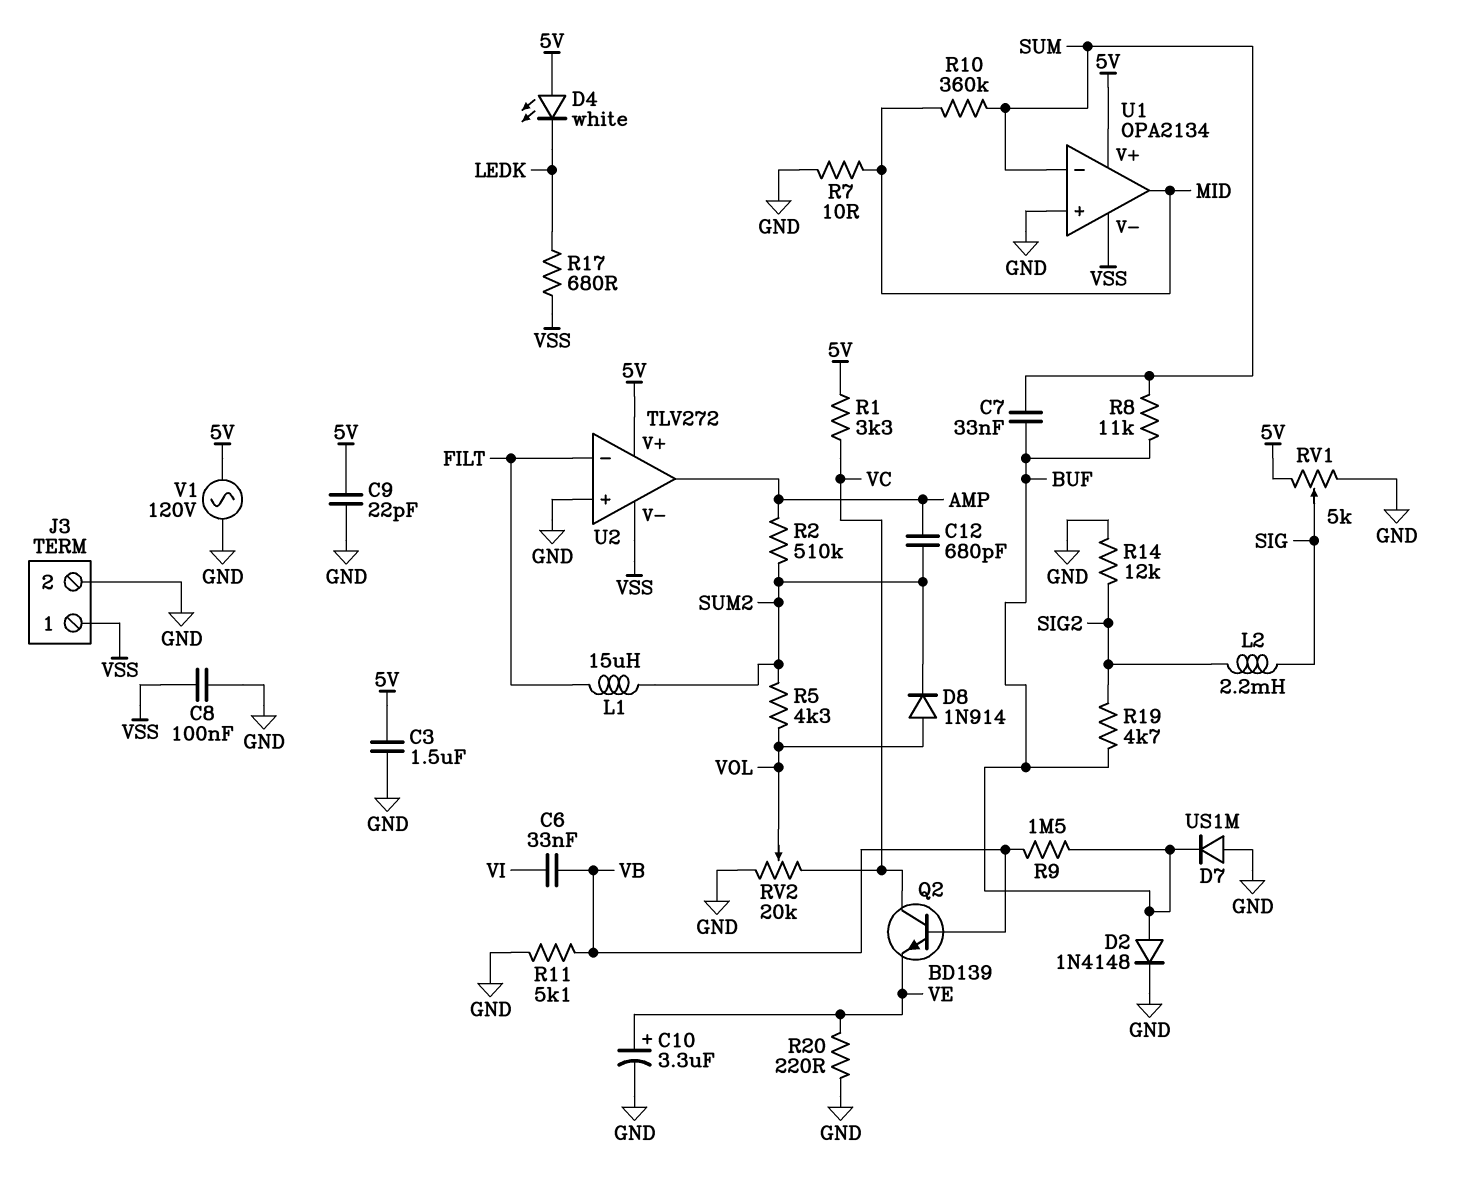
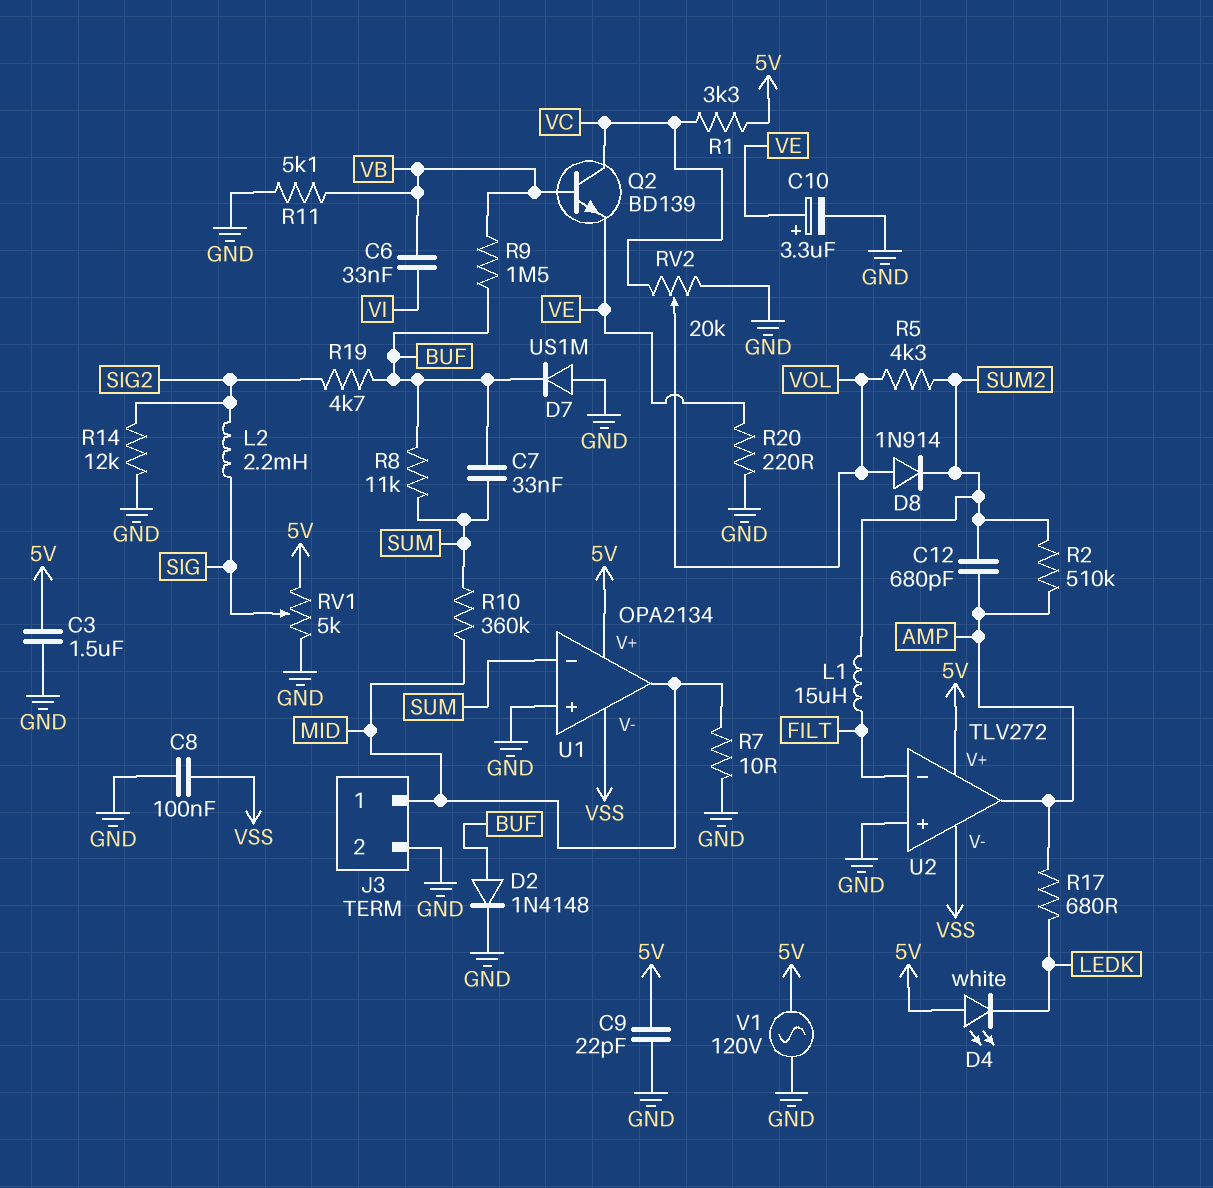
J3 pin 1: VSS -> MID
R17: 680 (LEDK, VSS) -> 680 (AMP, LEDK)

